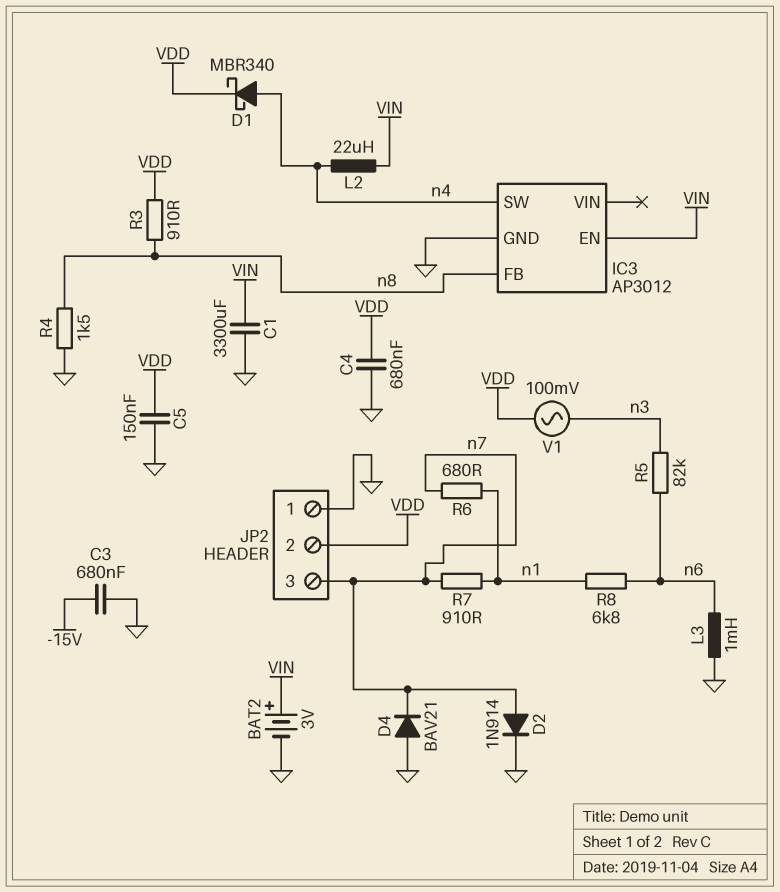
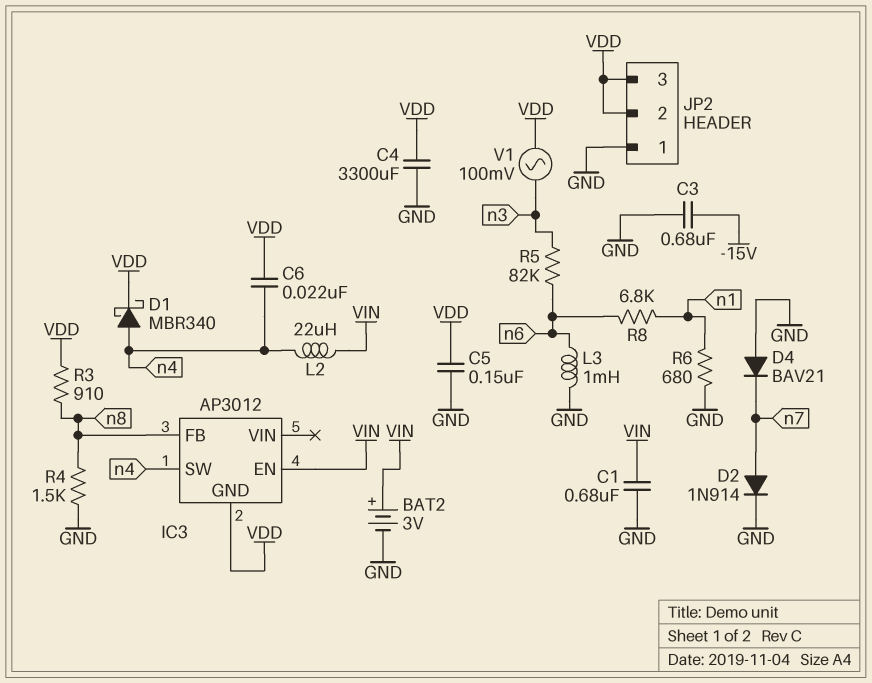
C1: 3300uF (GND, VIN) -> 680nF (GND, VIN)
C4: 680nF (GND, VDD) -> 3300uF (GND, VDD)
C6: none -> 22nF (VDD, n4)
IC3 pin GND: GND -> VDD
JP2 pin 3: n7 -> VDD
R6: 680 (n1, n7) -> 680 (GND, n1)
R7: 910 (n1, n7) -> none

